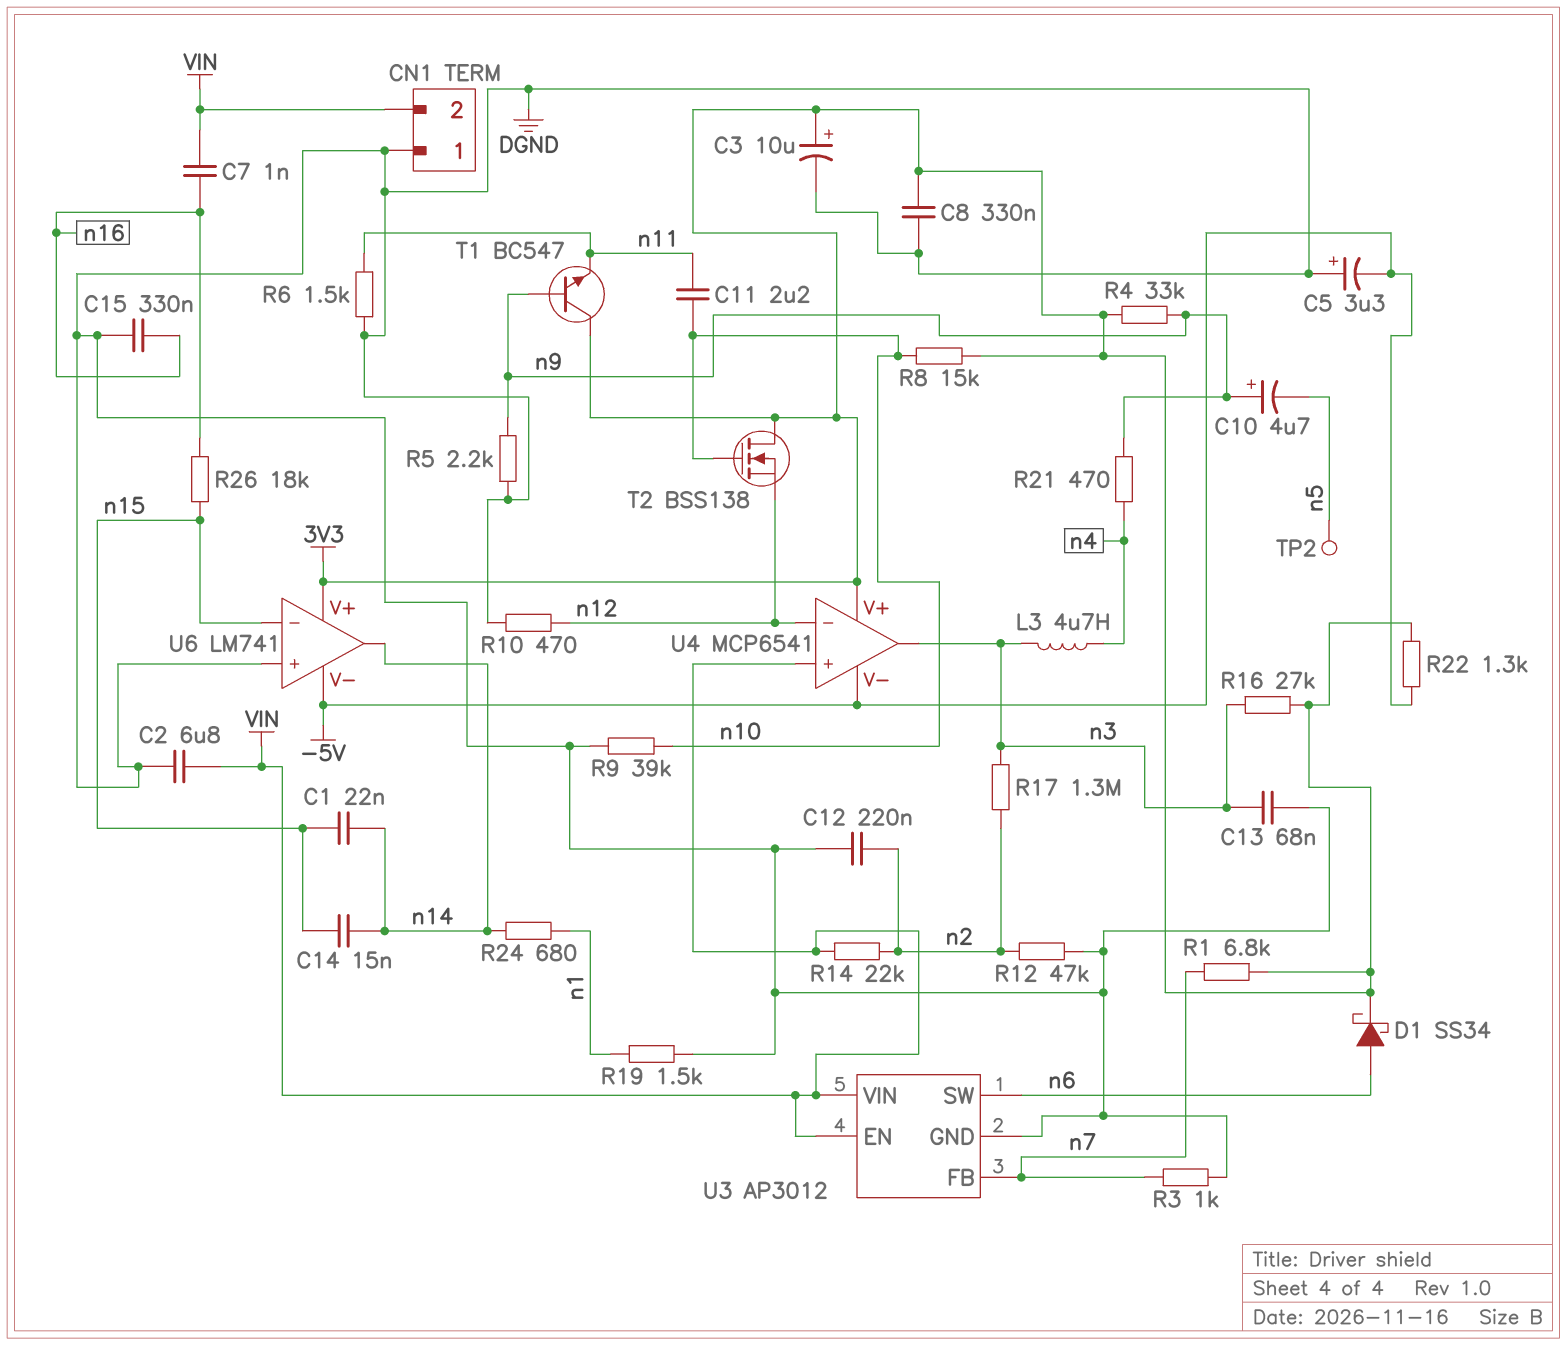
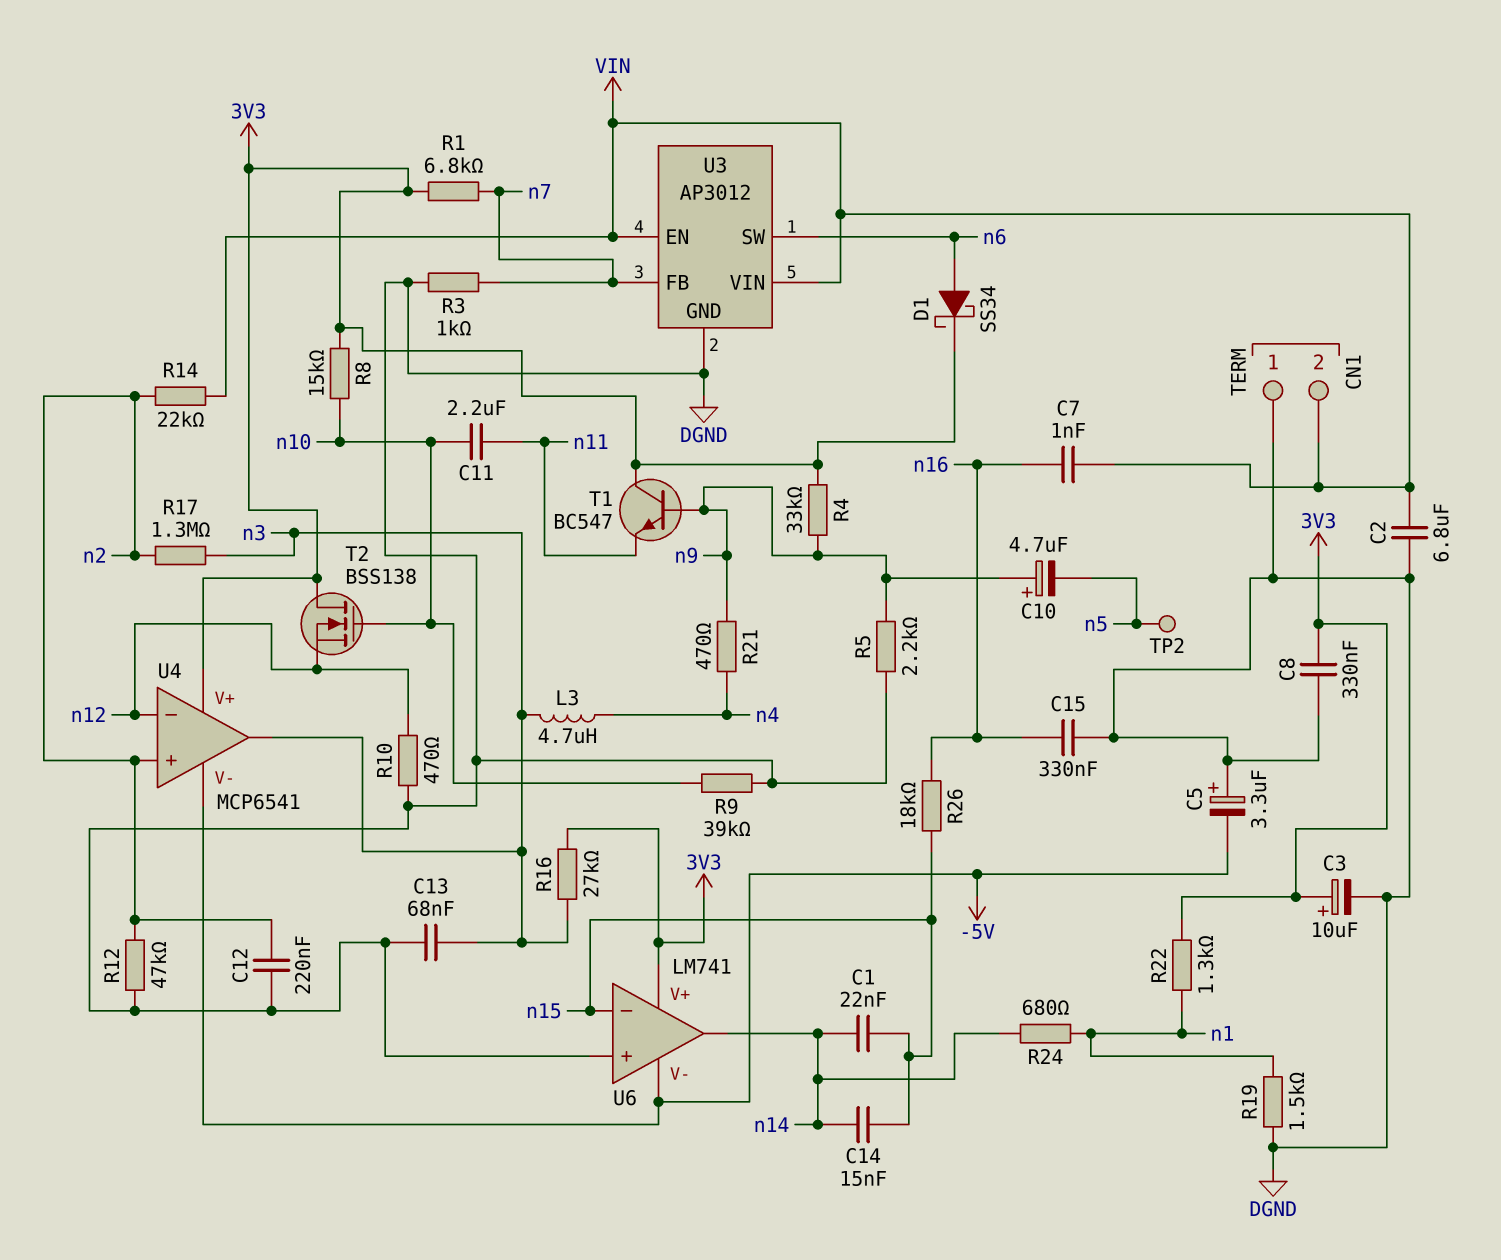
R6: 1.5k (DGND, n11) -> none
R22: 1.3k (-5V, 3V3) -> 1.3k (3V3, n1)
U4 pin in+: VIN -> n2

